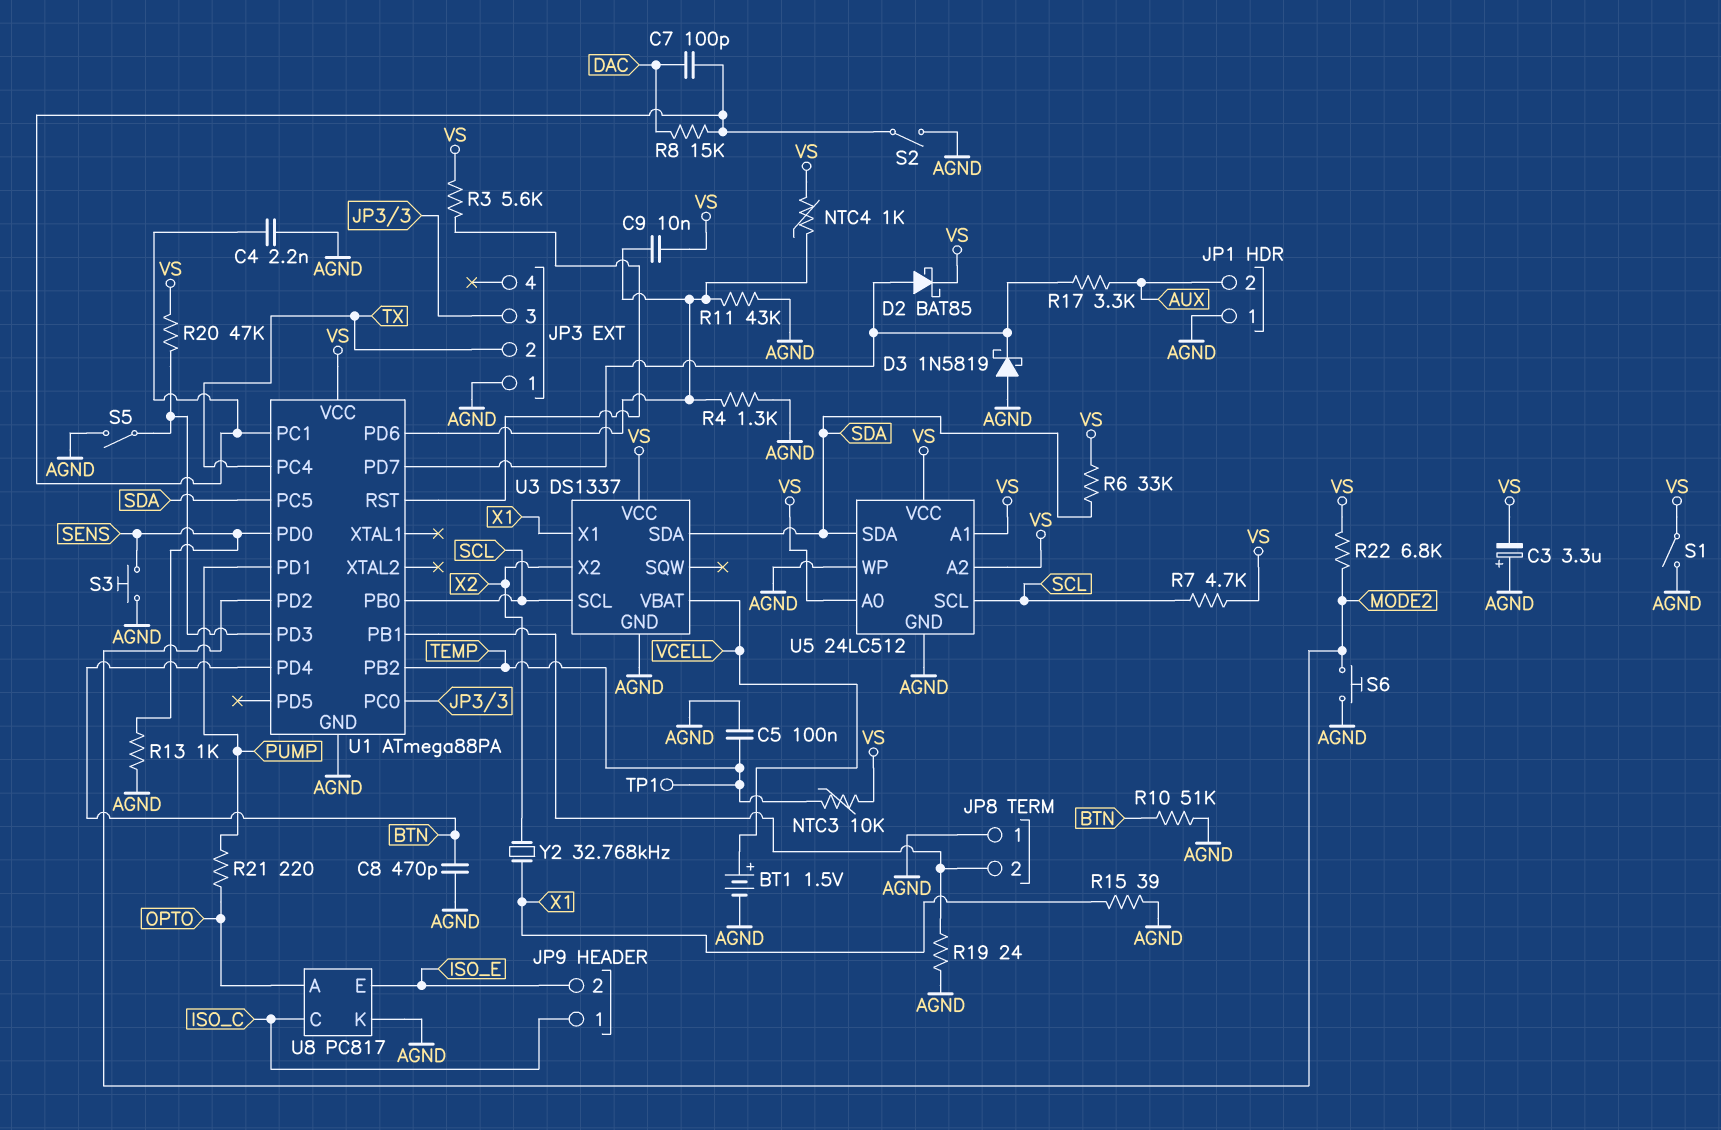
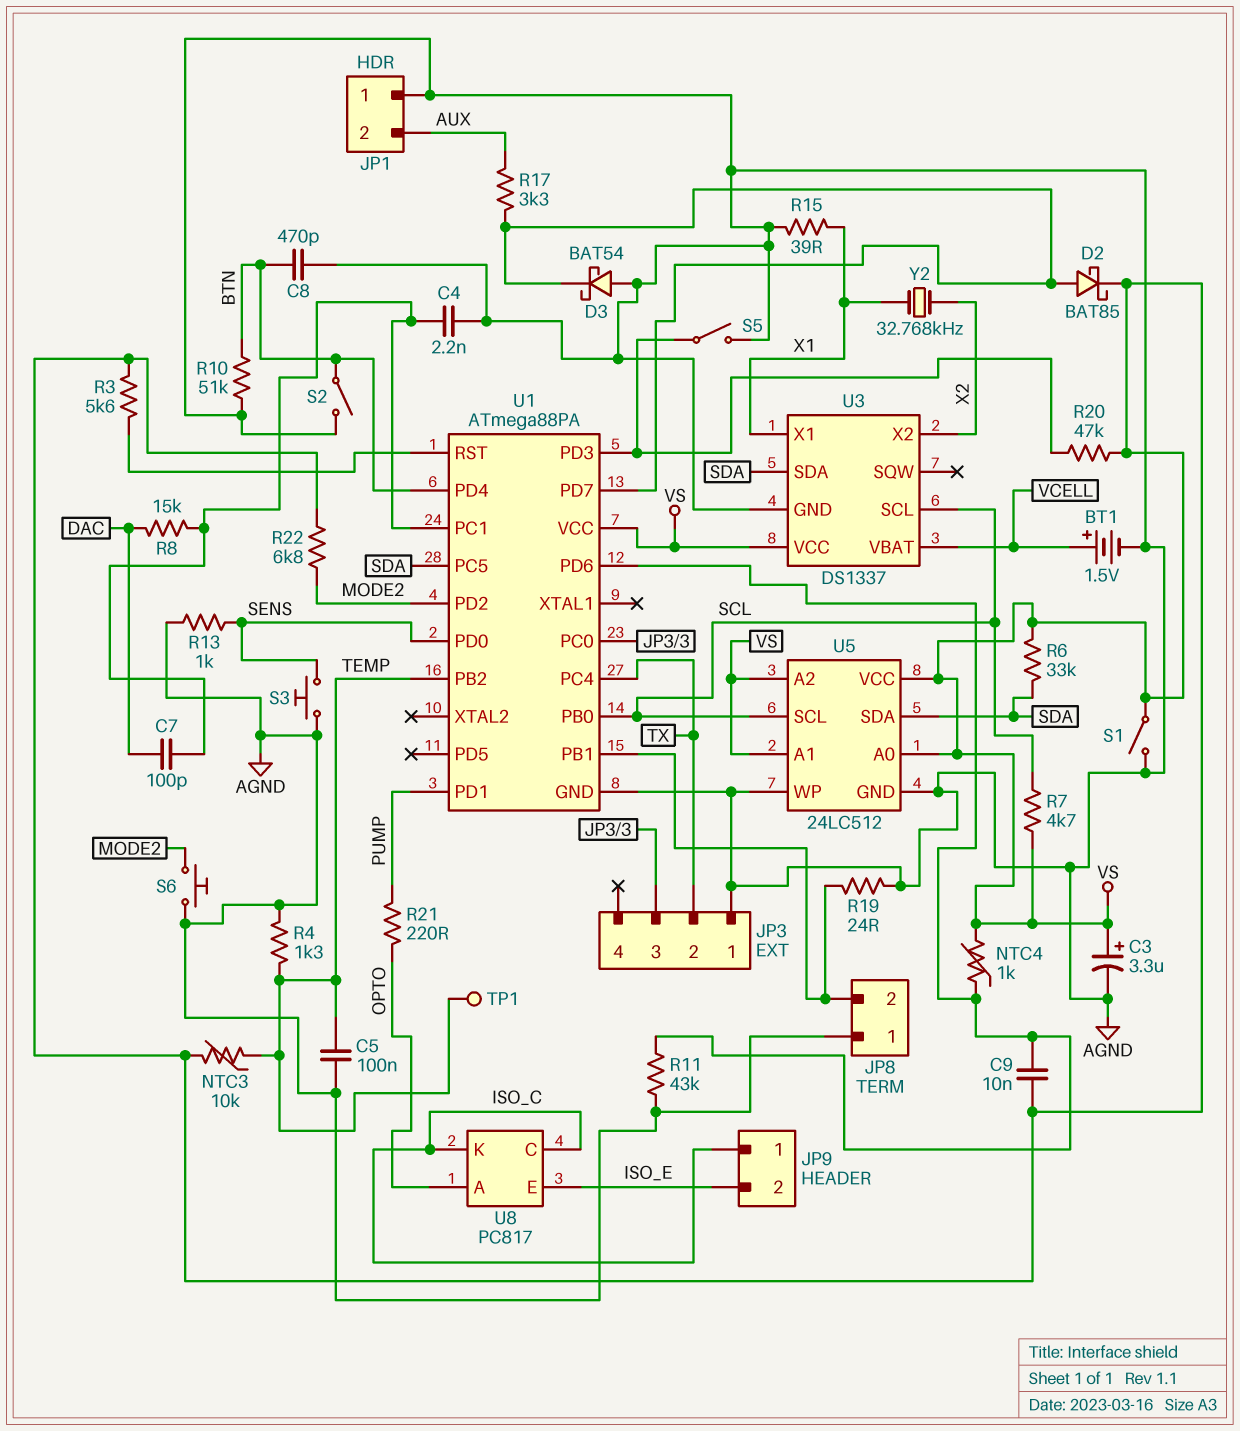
C3: 3.3uF (plus AGND, minus VS) -> 3.3uF (plus VS, minus AGND)
D3: schottky 1N5819 (A AGND, K U1/PD7) -> schottky BAT54 (A AGND, K U1/PD7)
R4: 1.3k (AGND, U1/PD6) -> 1.3k (AGND, TEMP)
S2: switch (AGND, U1/PC1) -> switch (AGND, BTN)
U8 pin K: AGND -> ISO_C

